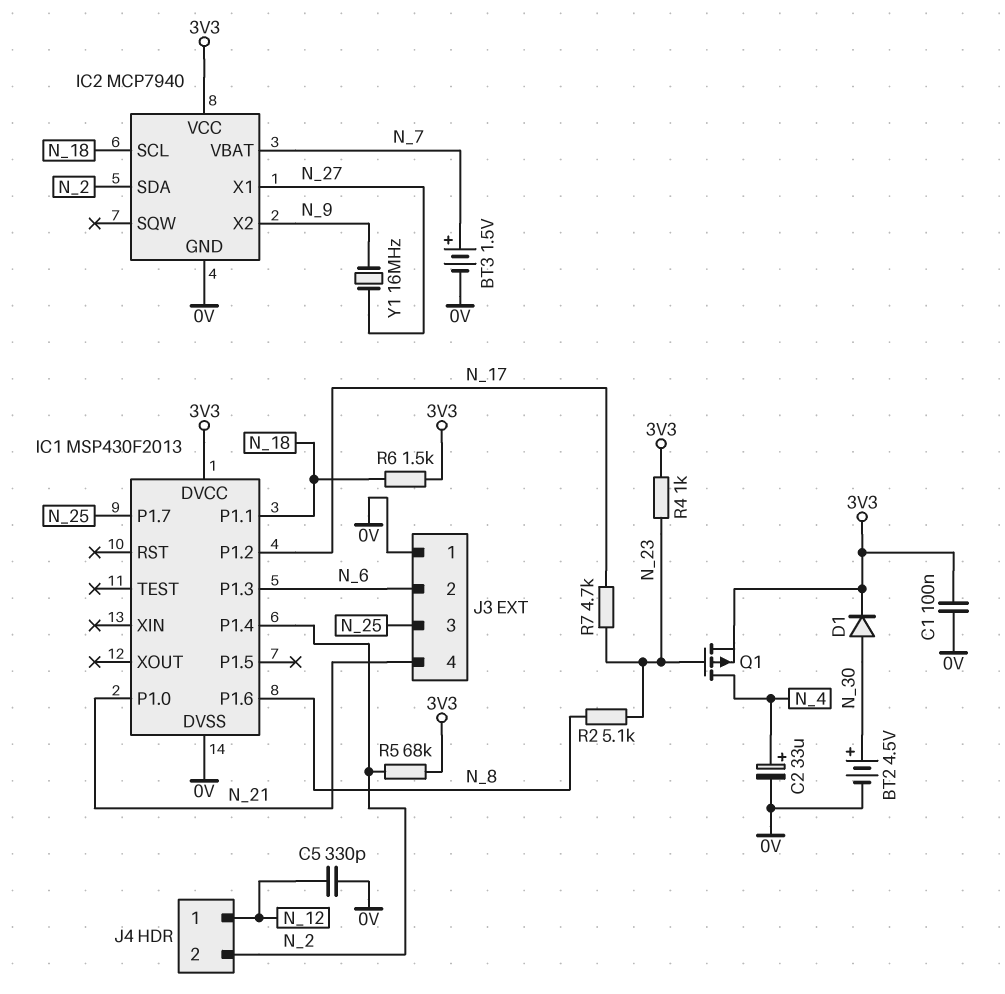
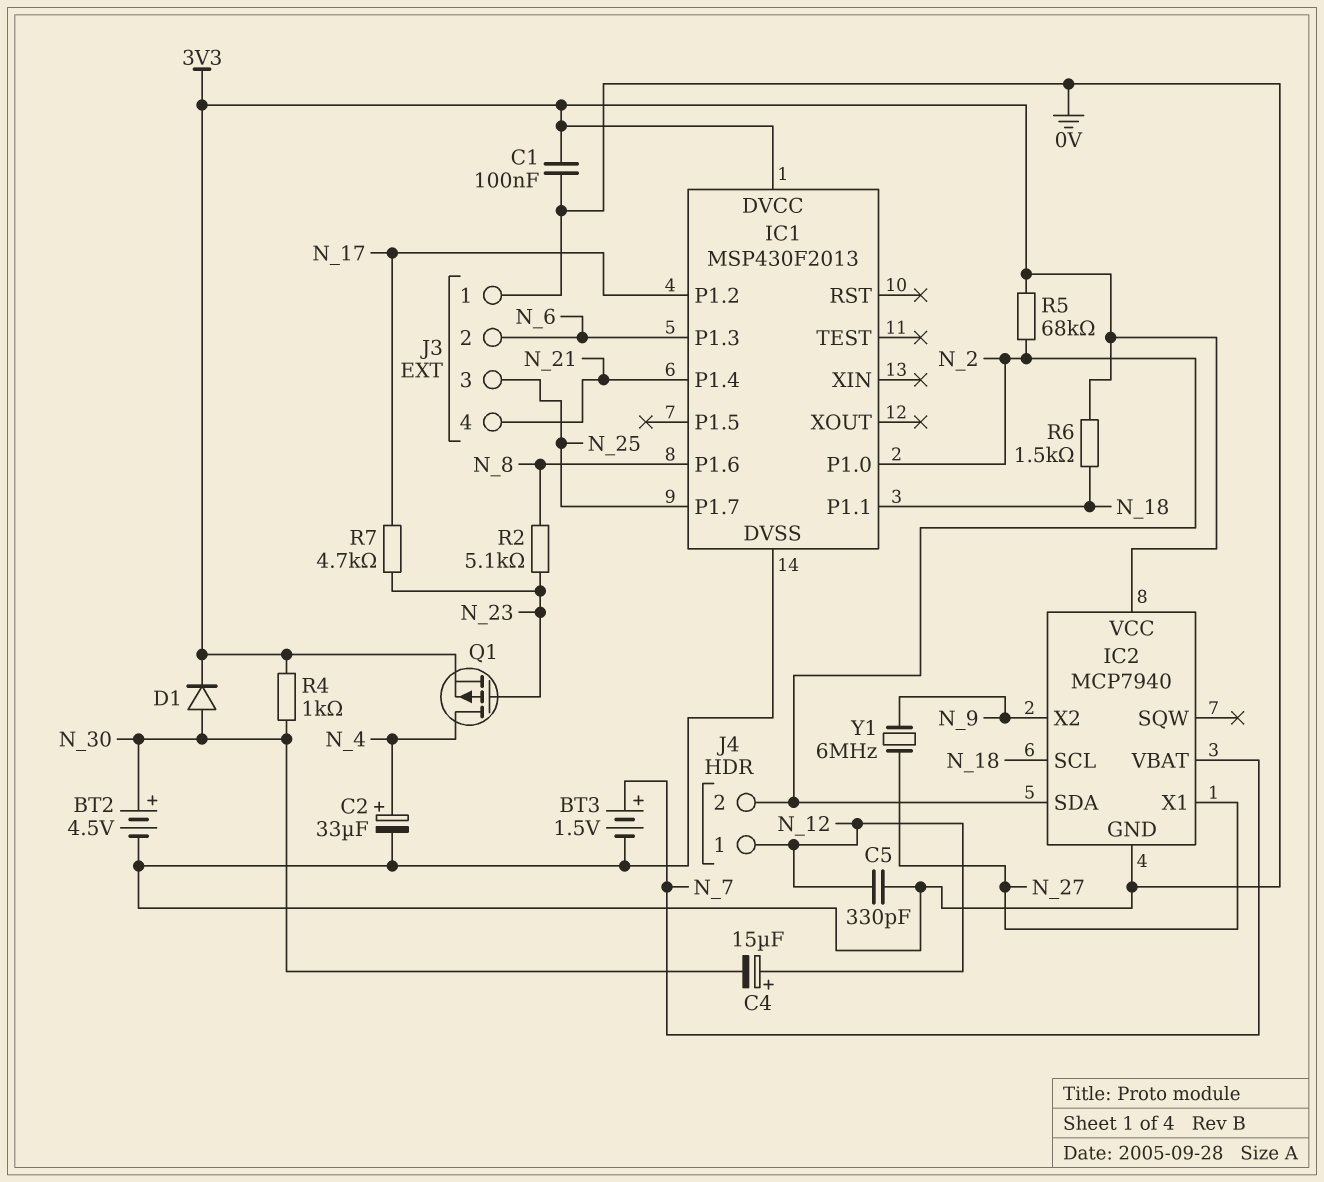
C4: none -> 15uF (plus N_12, minus N_30)
IC1 pin P1.0: N_21 -> N_2
IC1 pin P1.4: N_2 -> N_21
R4: 1k (3V3, N_23) -> 1k (3V3, N_30)
Y1: 16MHz (N_9, N_27) -> 6MHz (N_9, N_27)

